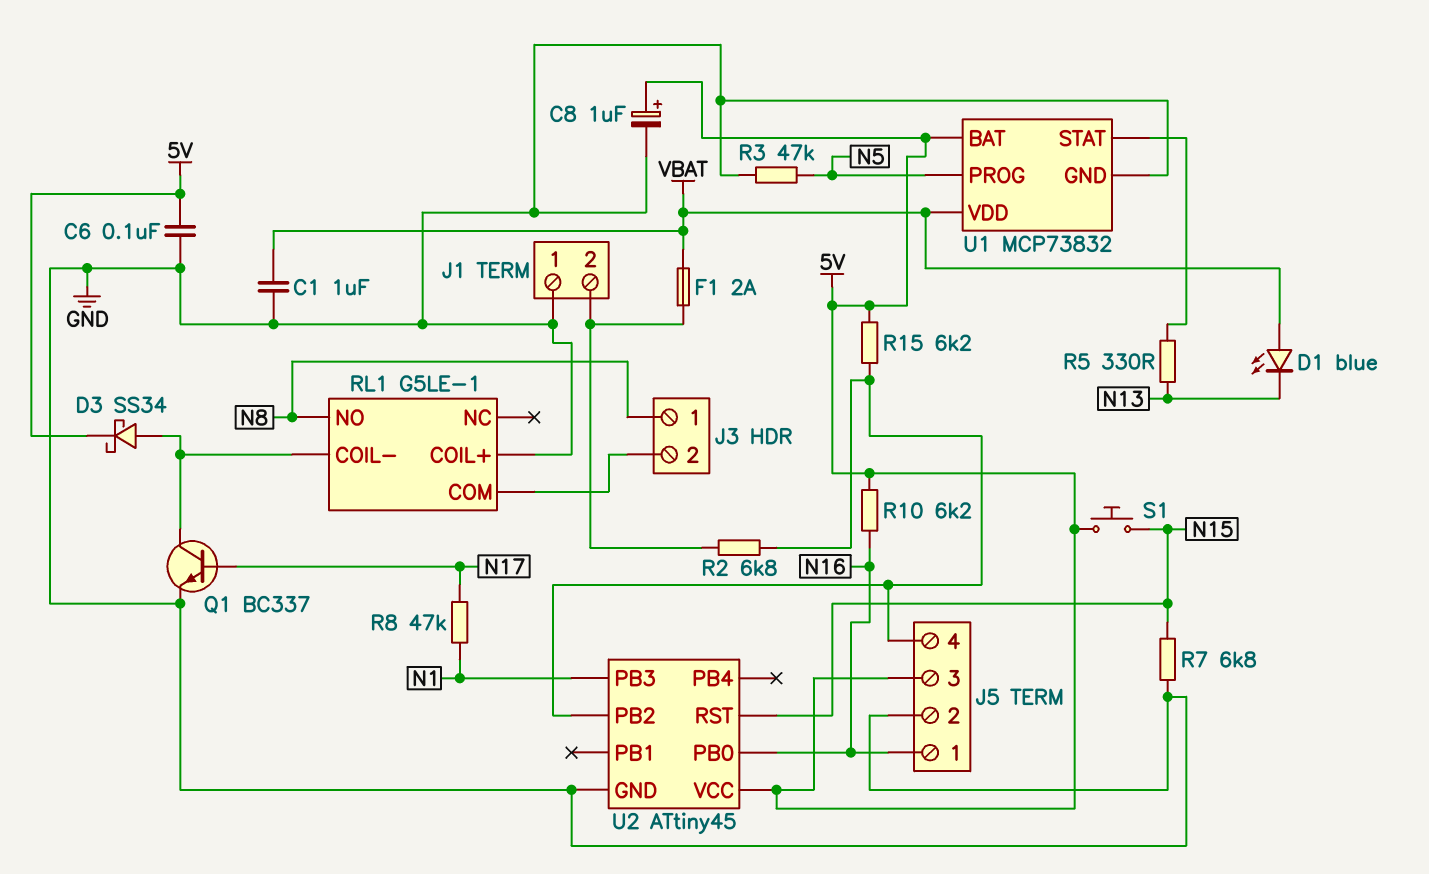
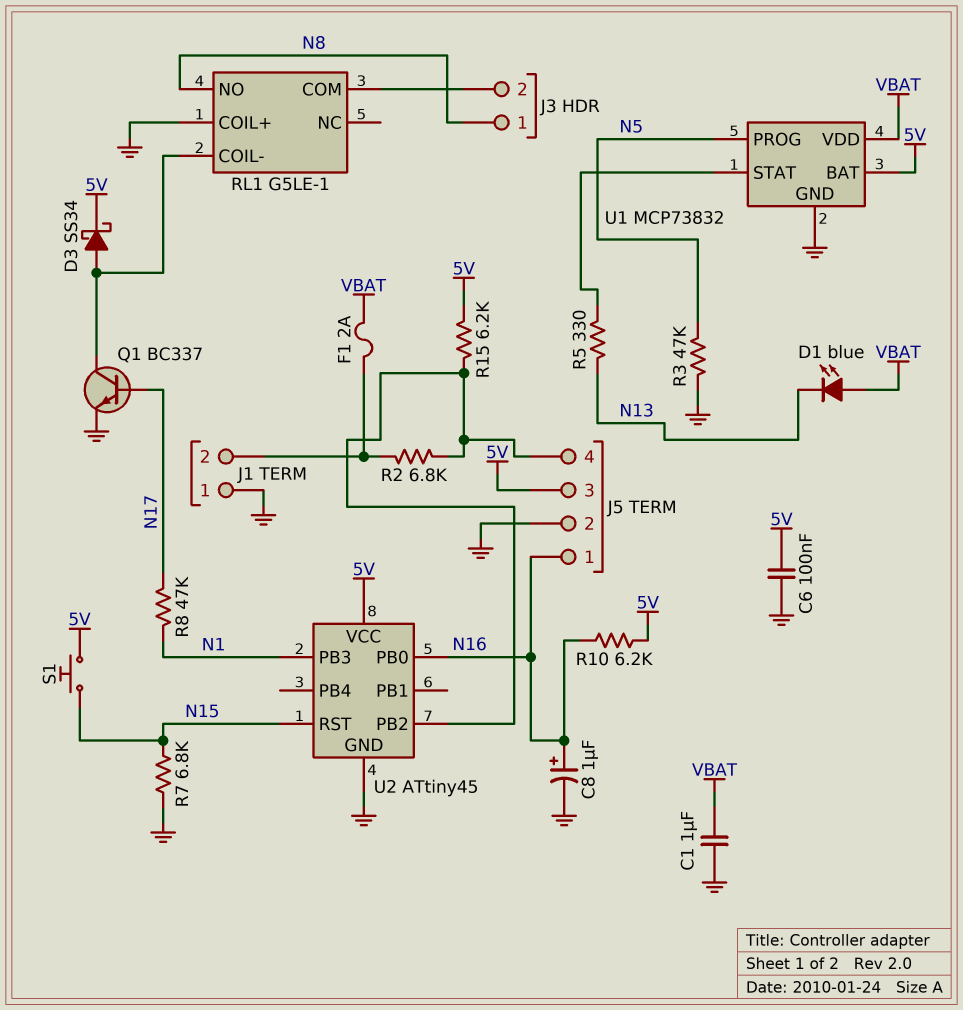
C8: 1uF (plus 5V, minus GND) -> 1uF (plus N16, minus GND)

